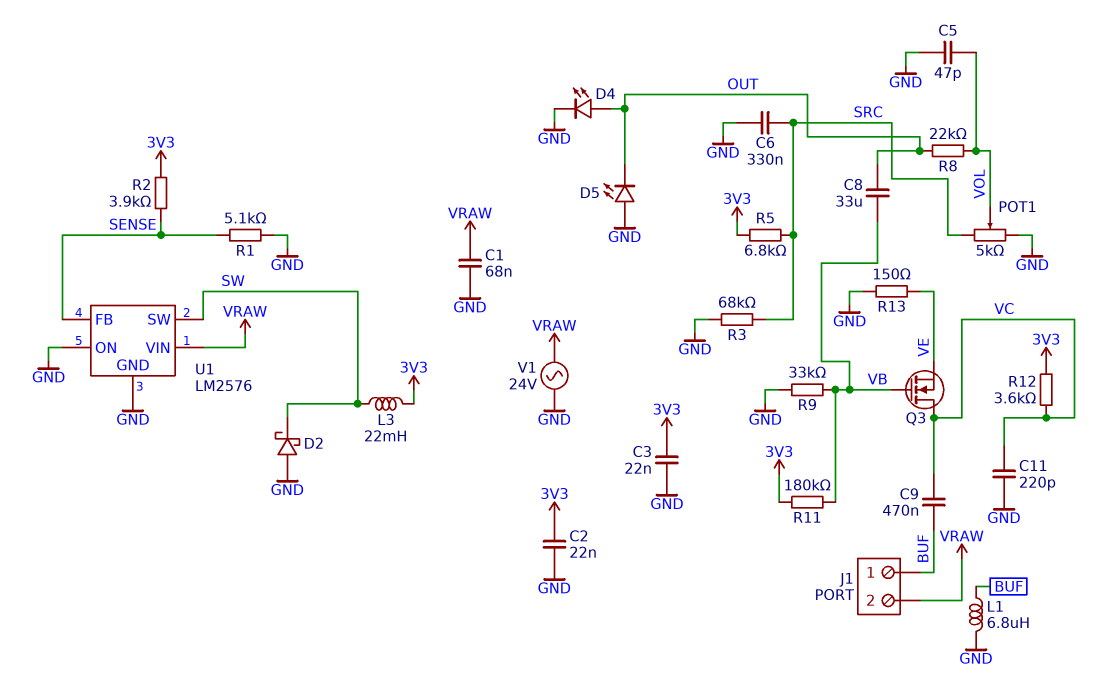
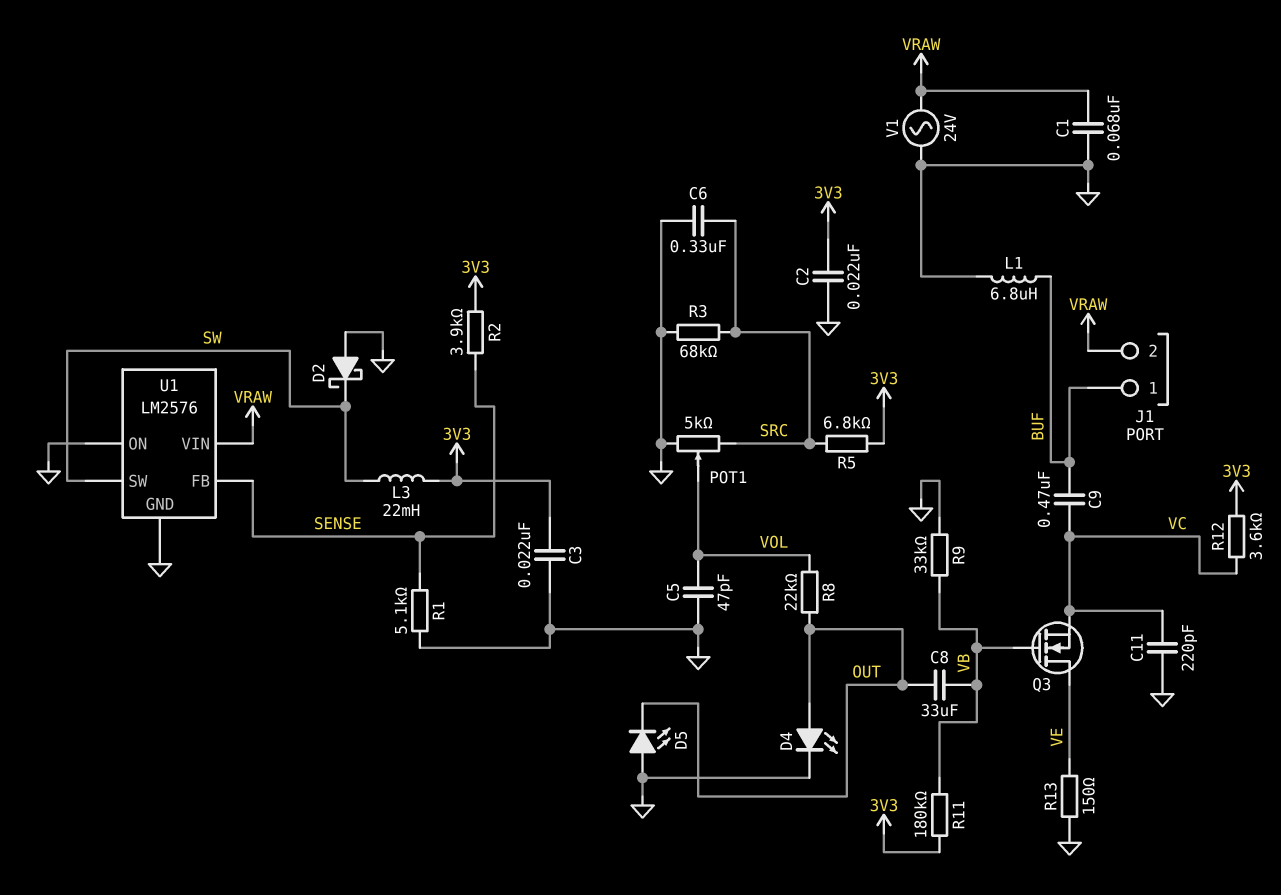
Q3: NMOS (G VB, D VC, S VE) -> NMOS (G VB, D VE, S VC)

